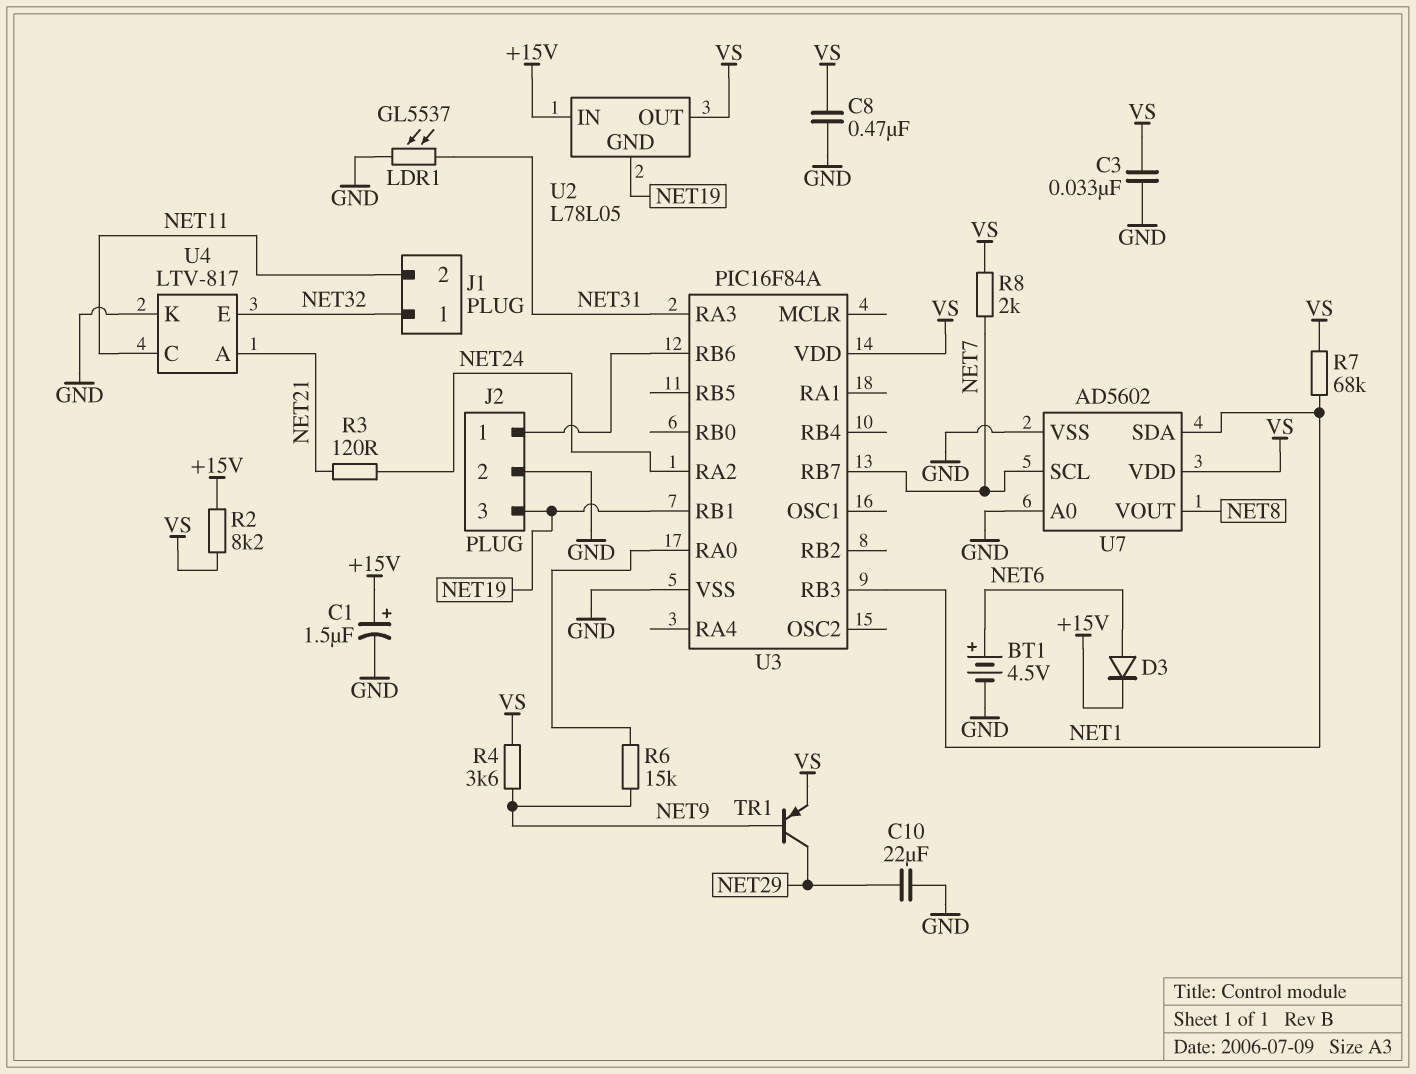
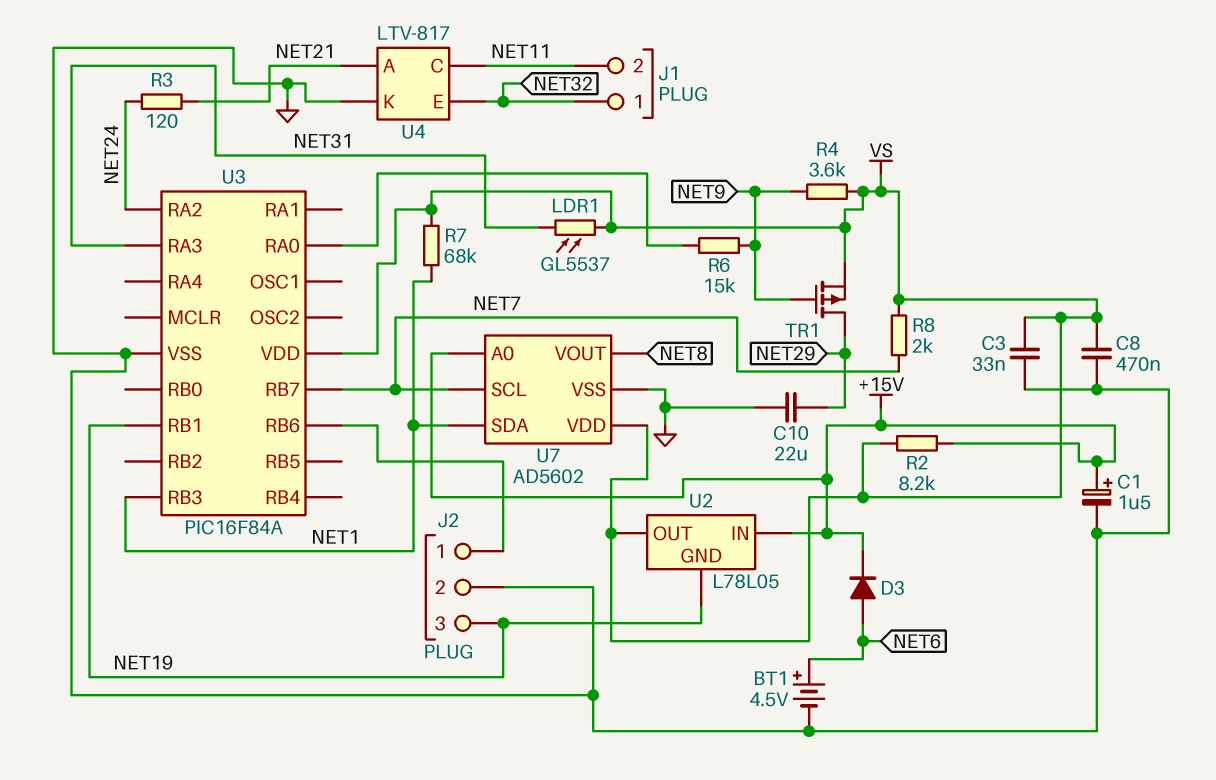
LDR1: GL5537 (GND, NET31) -> GL5537 (NET31, VS)
TR1: PNP (B NET9, C NET29, E VS) -> PMOS (G NET9, D NET29, S VS)
U7 pin A0: GND -> +15V

